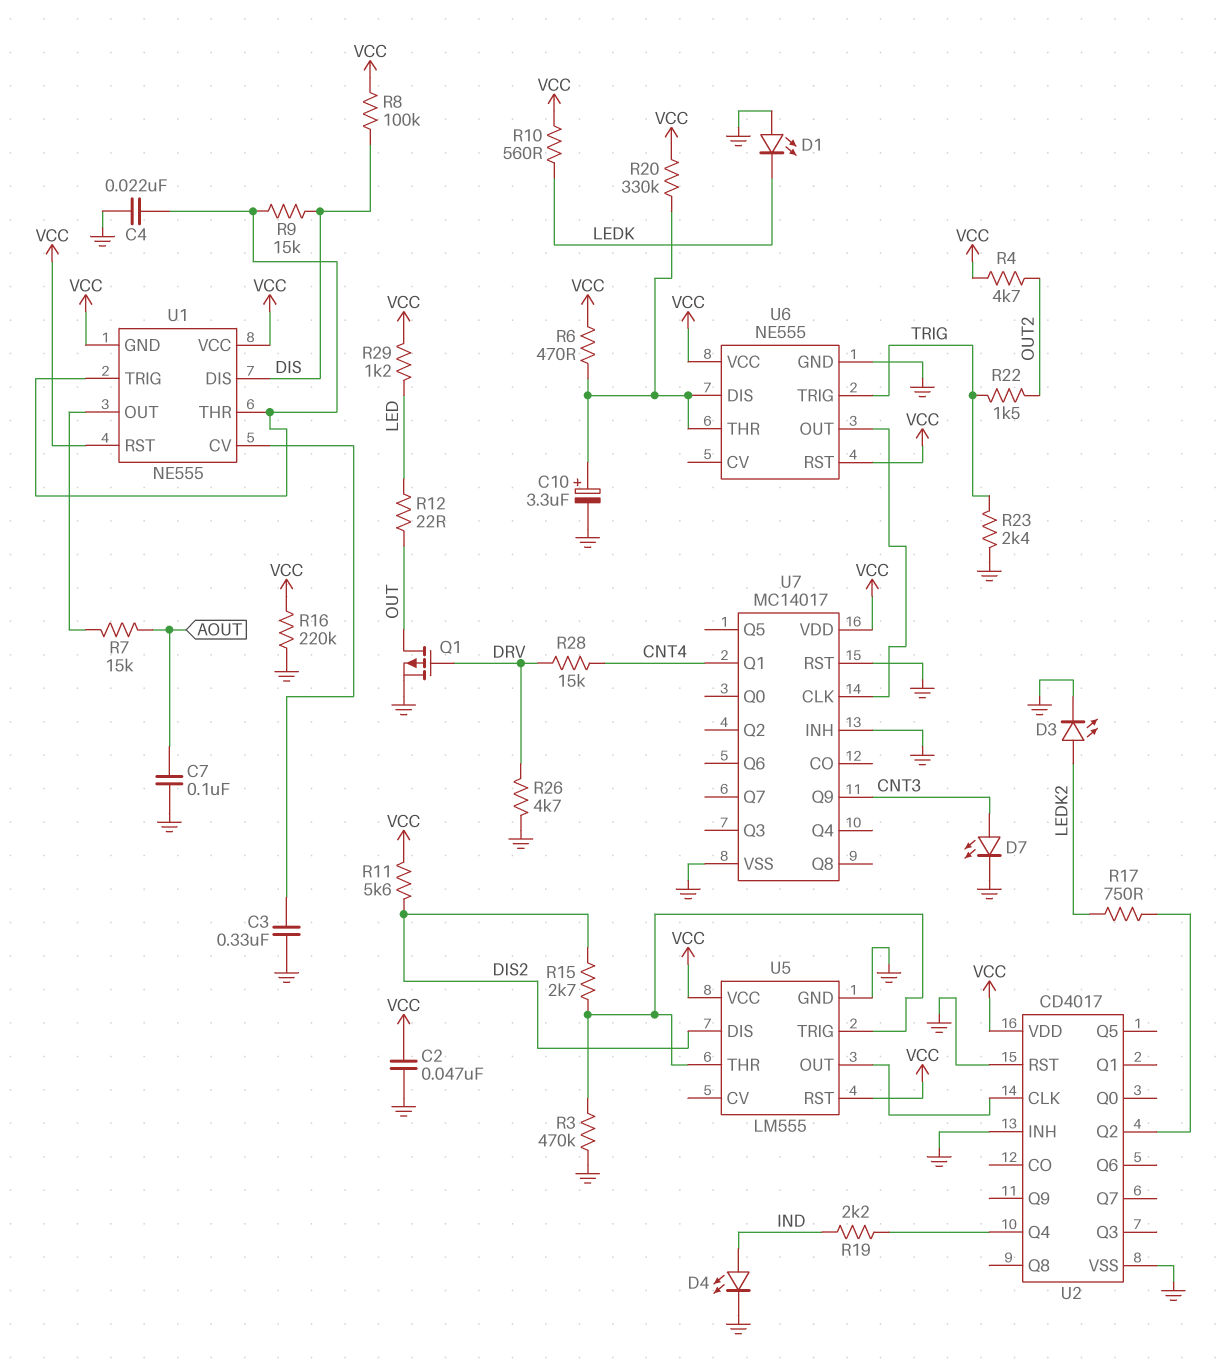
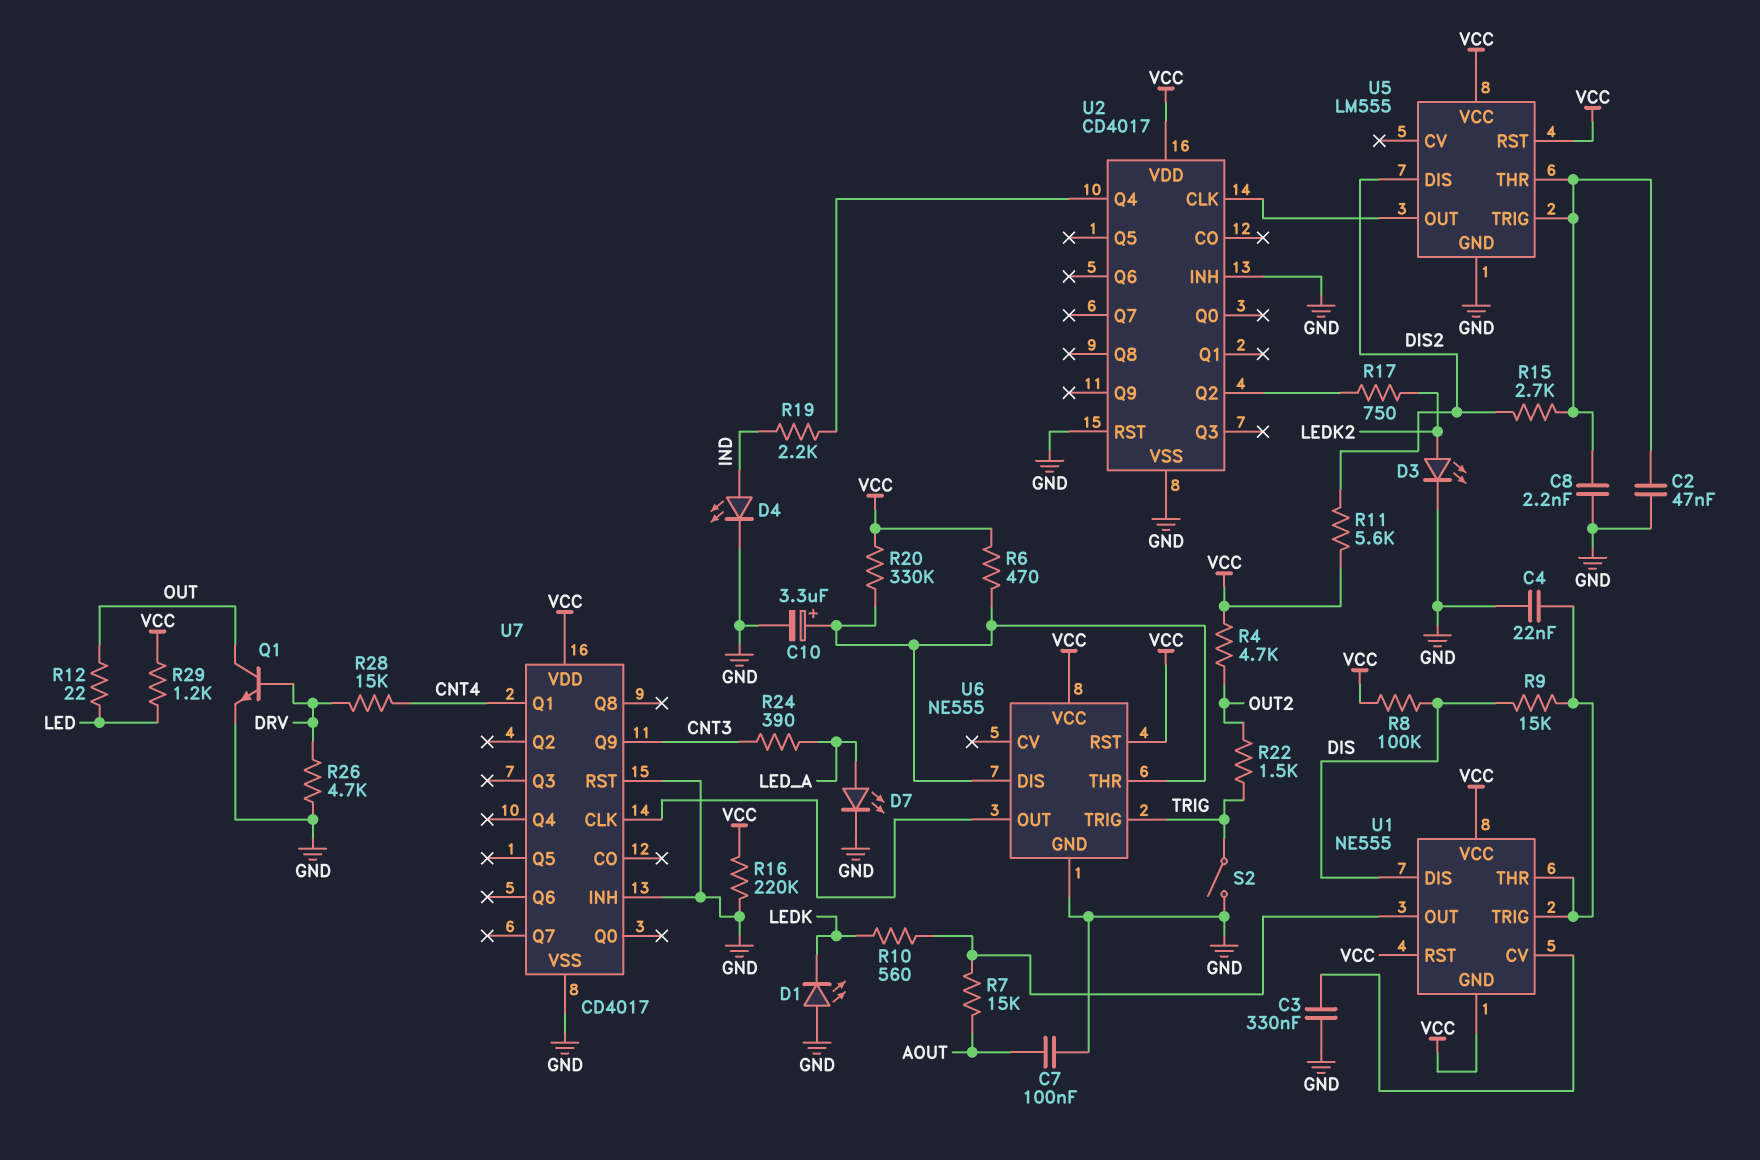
C2: 47nF (GND, VCC) -> 47nF (GND, U5/THR)
C8: none -> 2.2nF (GND, U5/THR)
D7: LED (A CNT3, K GND) -> LED (A LED_A, K GND)
Q1: PMOS (G DRV, D OUT, S GND) -> NPN (B DRV, C OUT, E GND)
R3: 470k (GND, U5/THR) -> none
R10: 560 (LEDK, VCC) -> 560 (LEDK, U1/OUT)
R23: 2.4k (GND, TRIG) -> none
R24: none -> 390 (CNT3, LED_A)
S2: none -> switch (GND, TRIG)
U7: MC14017 -> CD4017

